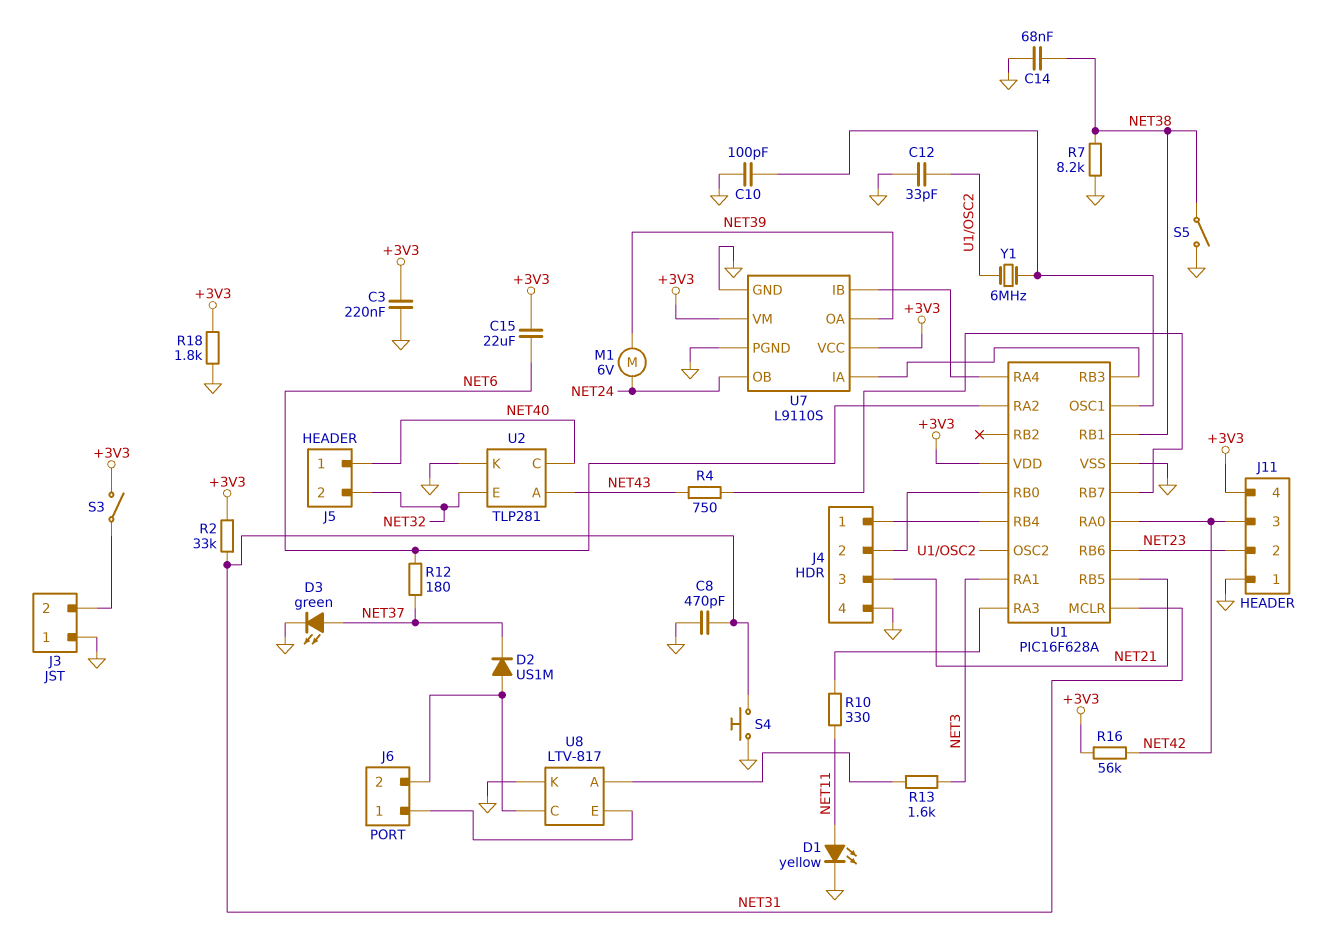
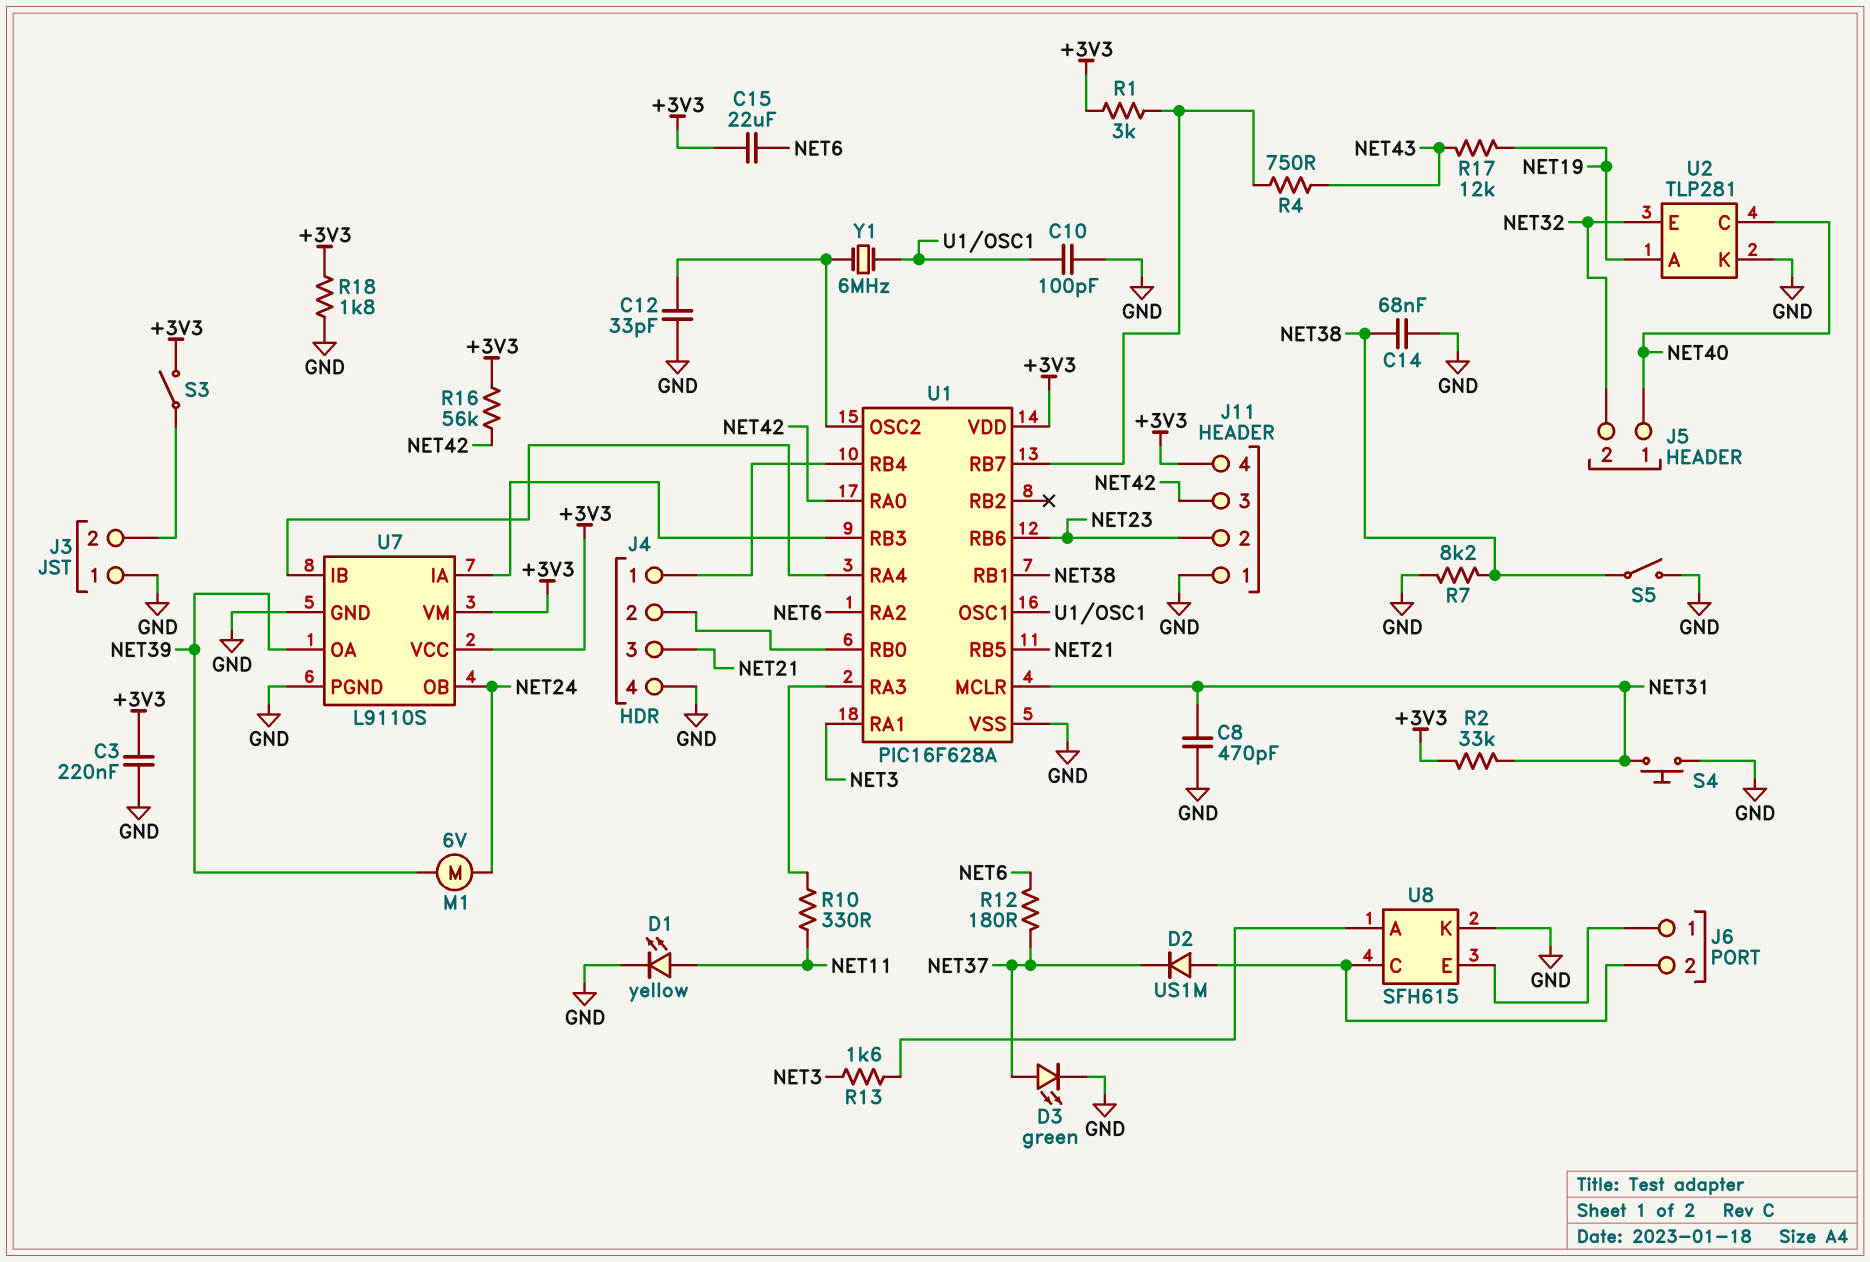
R1: none -> 3k (+3V3, U1/RB7)
R17: none -> 12k (NET19, NET43)
U2 pin A: NET43 -> NET19
U8: LTV-817 -> SFH615

